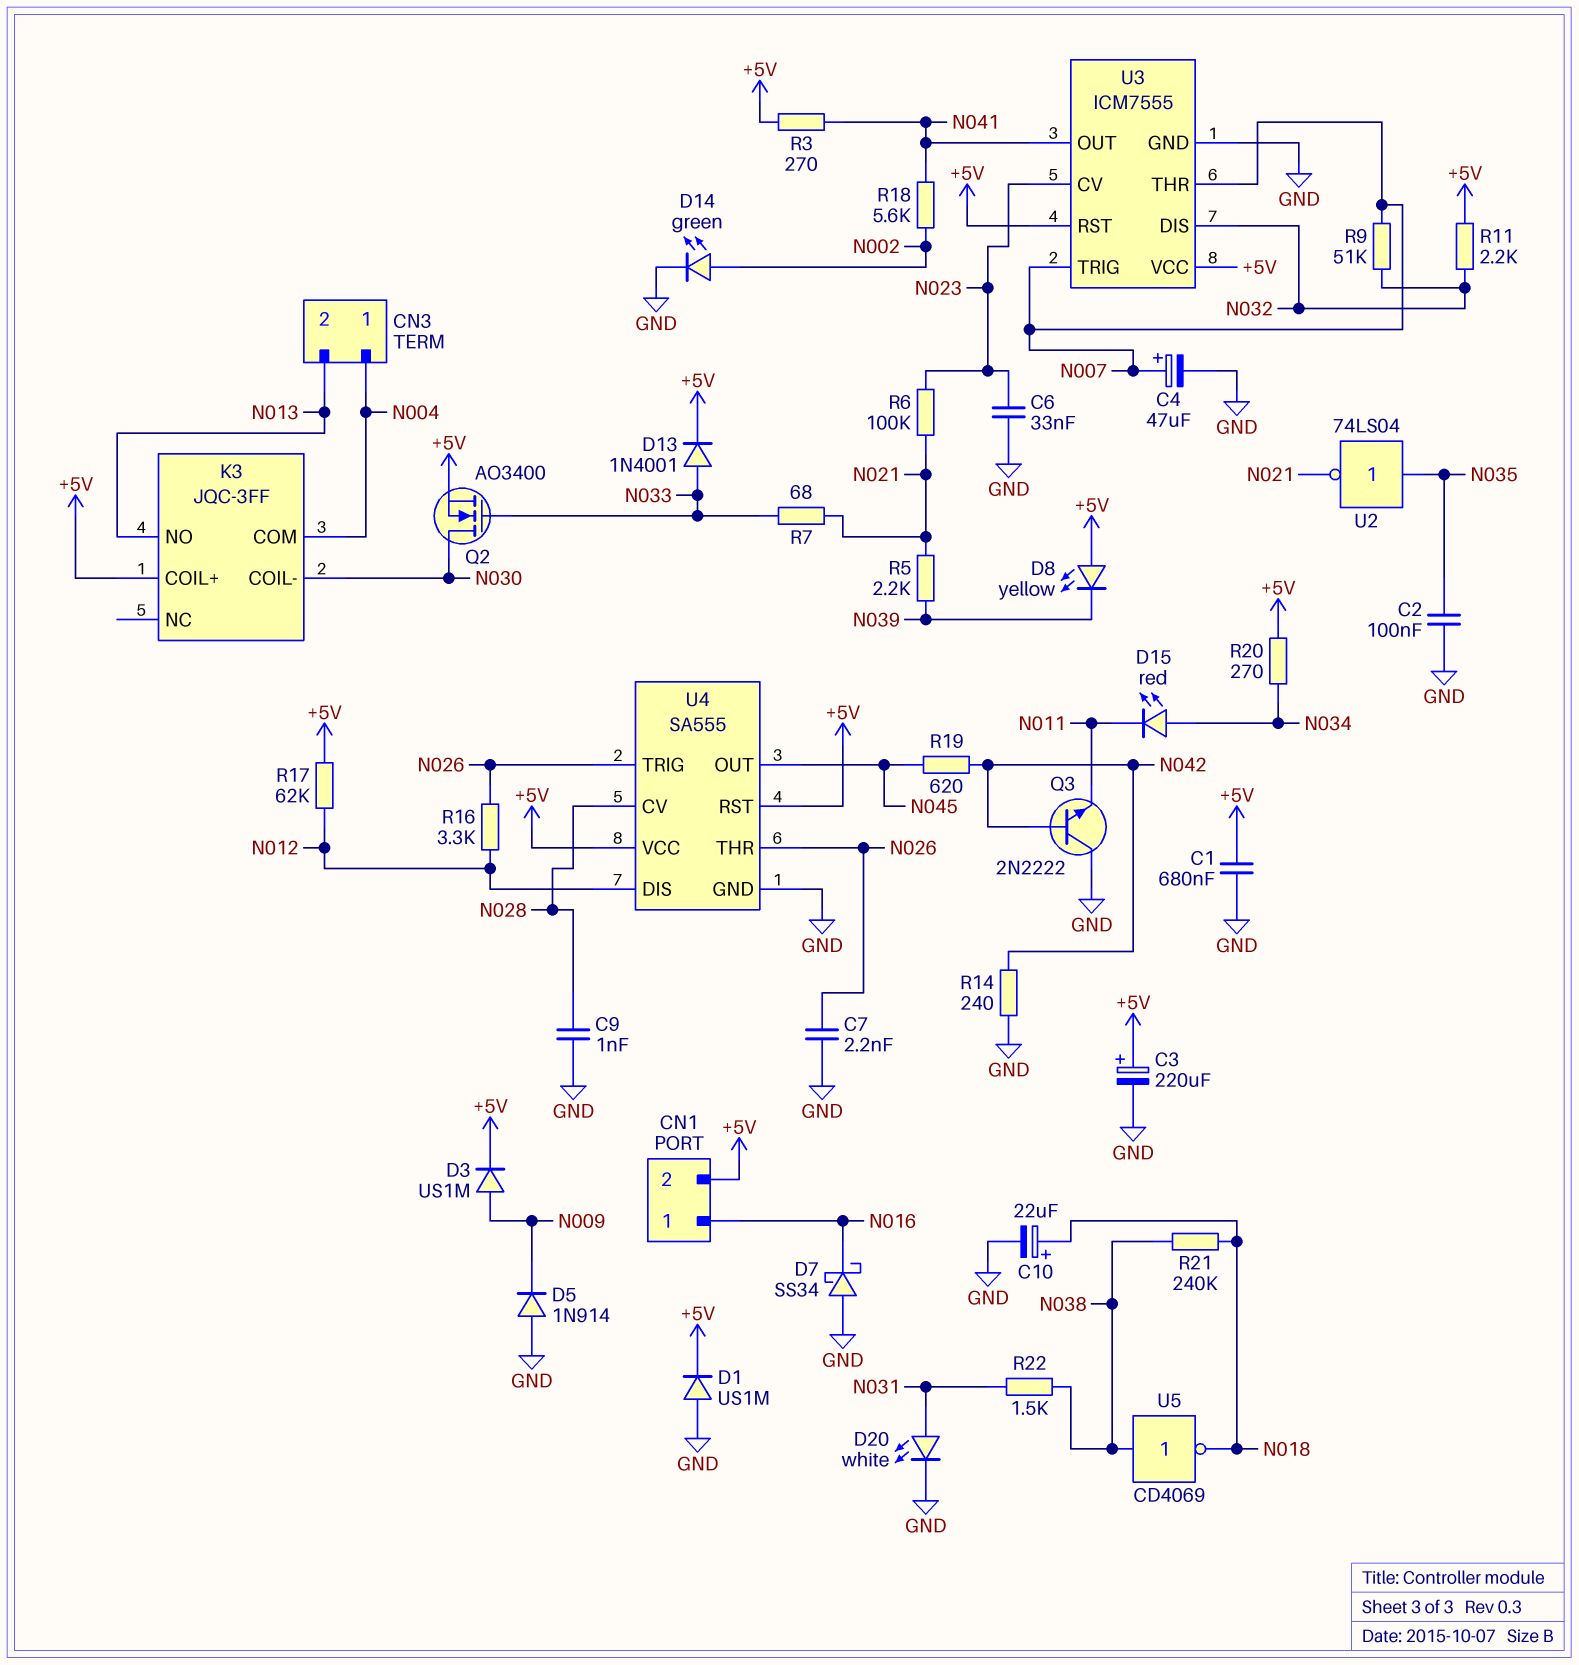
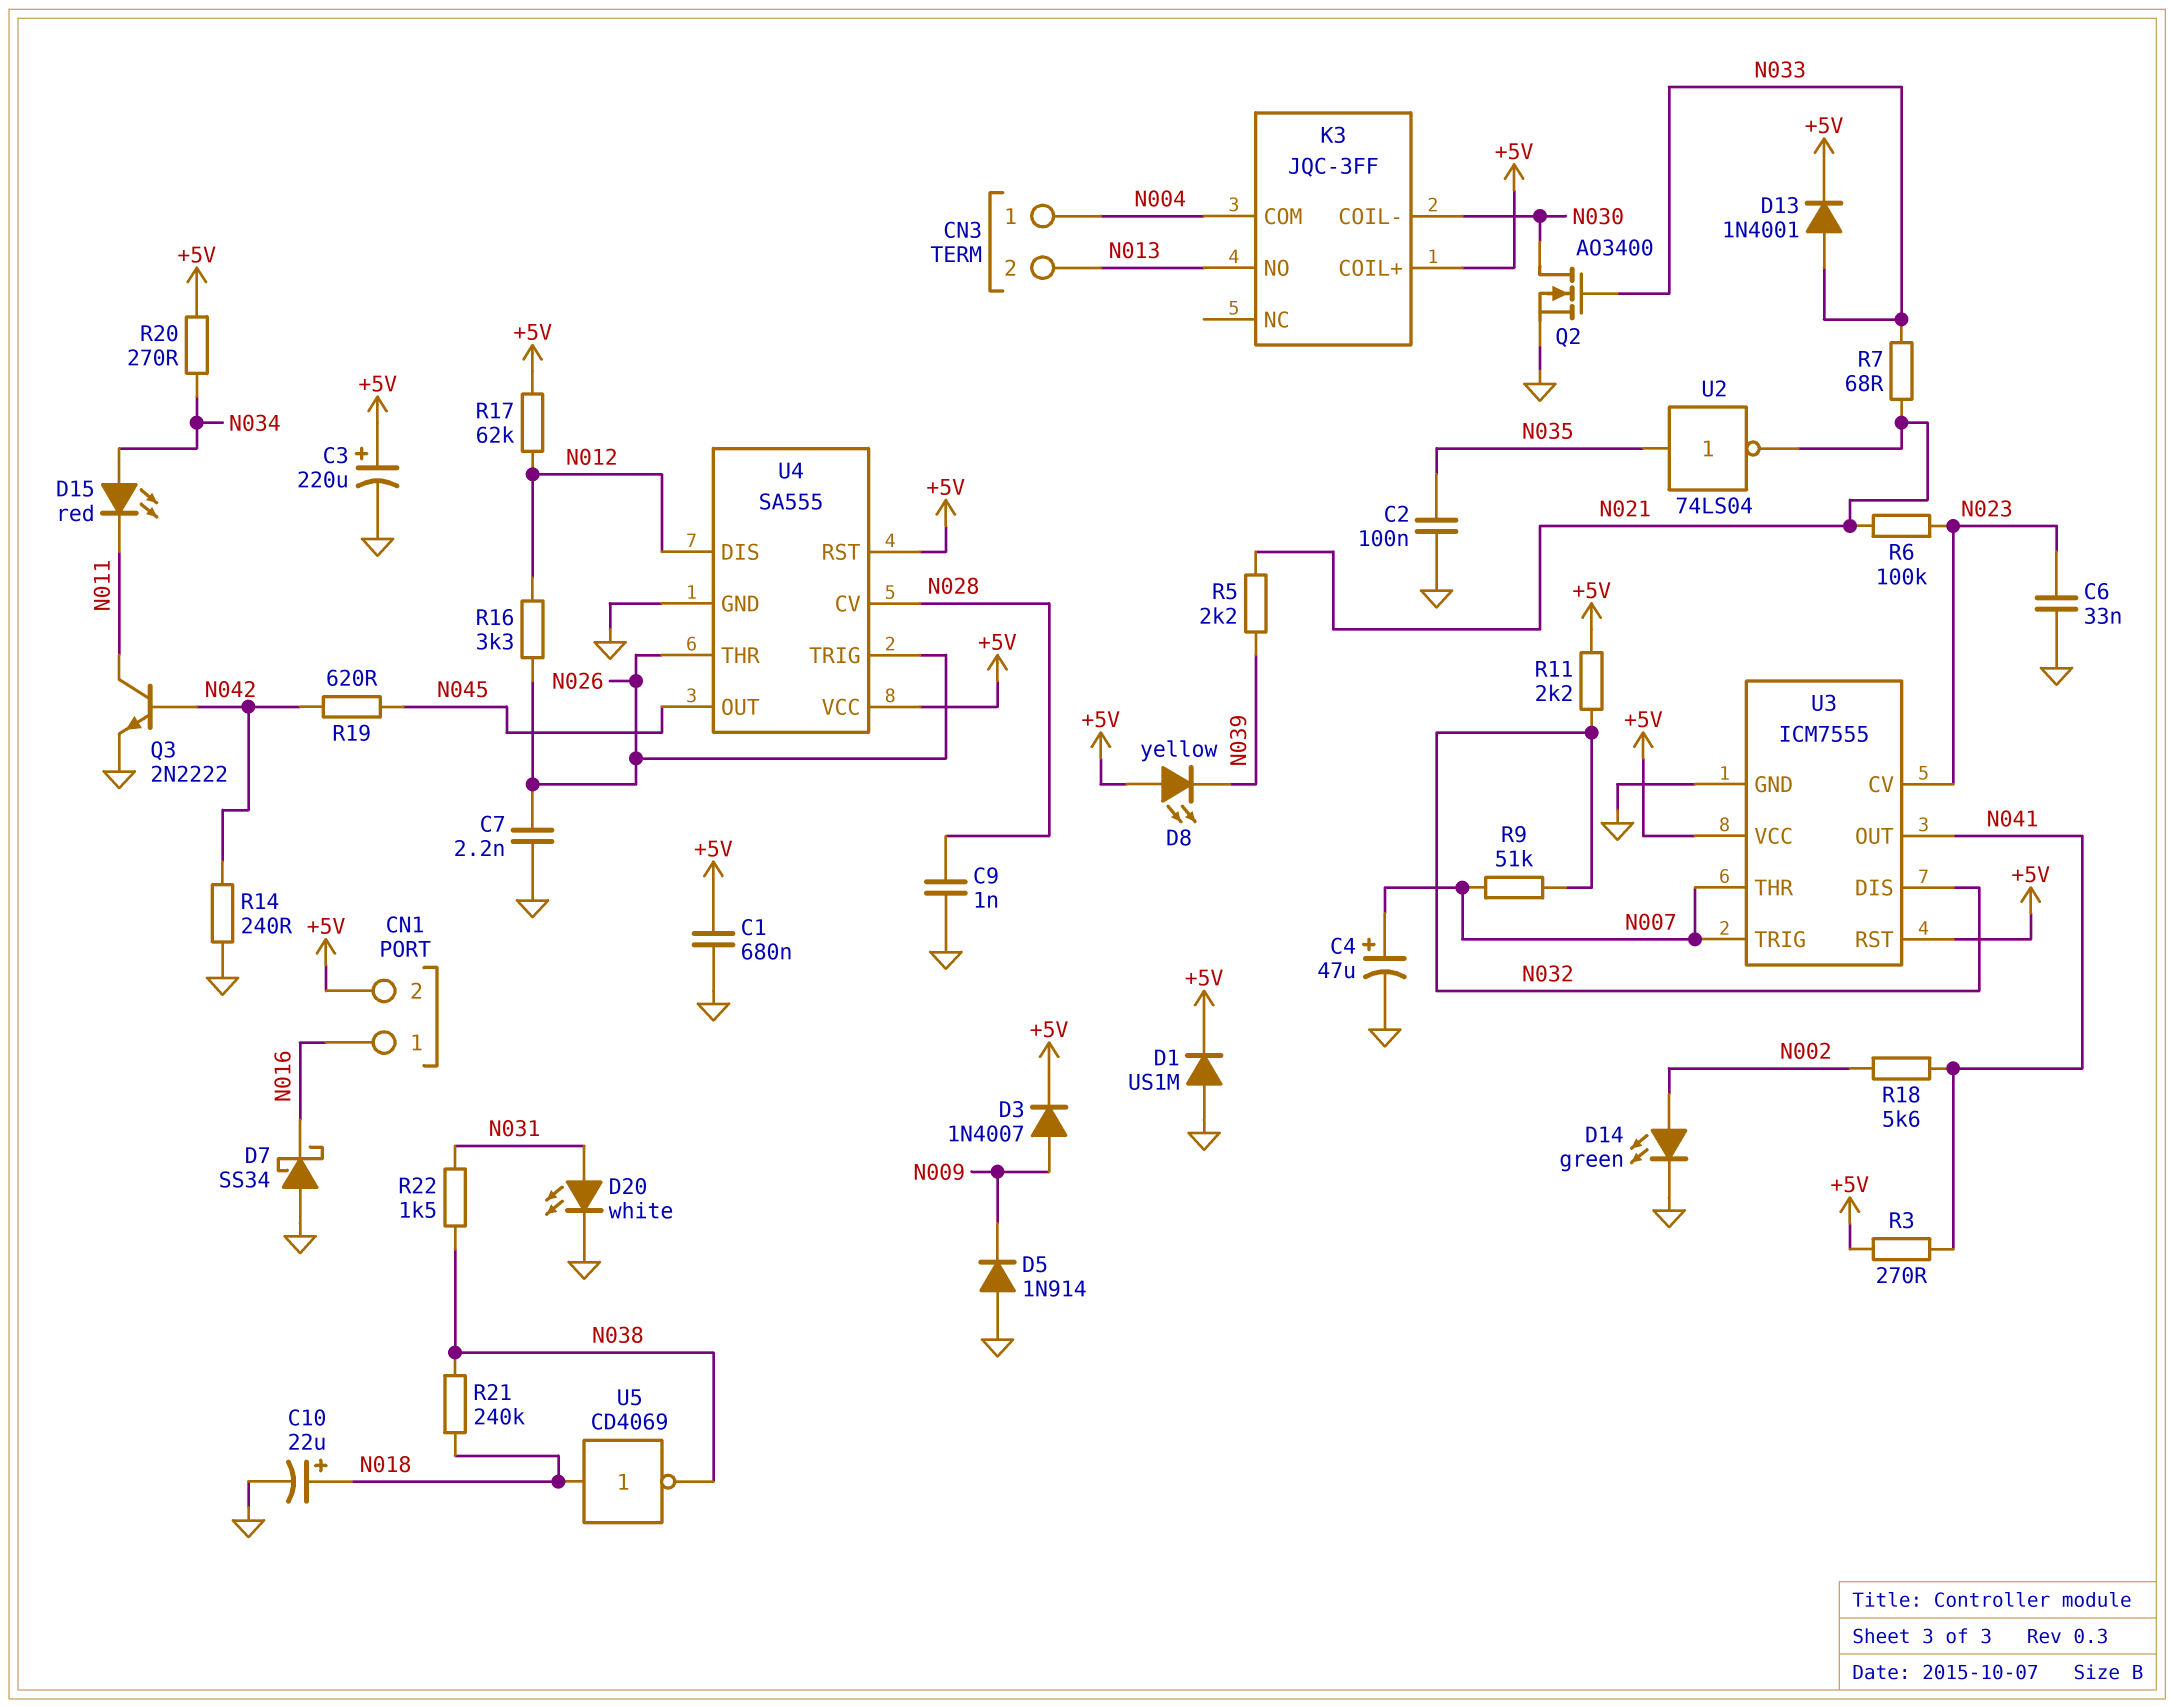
D3: diode US1M (A N009, K +5V) -> diode 1N4007 (A N009, K +5V)
Q2: NMOS AO3400 (G N033, D N030, S +5V) -> NMOS AO3400 (G N033, D N030, S GND)
Q3: NPN 2N2222 (B N042, C GND, E N011) -> NPN 2N2222 (B N042, C N011, E GND)
U5: NOT CD4069 (in N038, out N018) -> NOT CD4069 (in N018, out N038)

